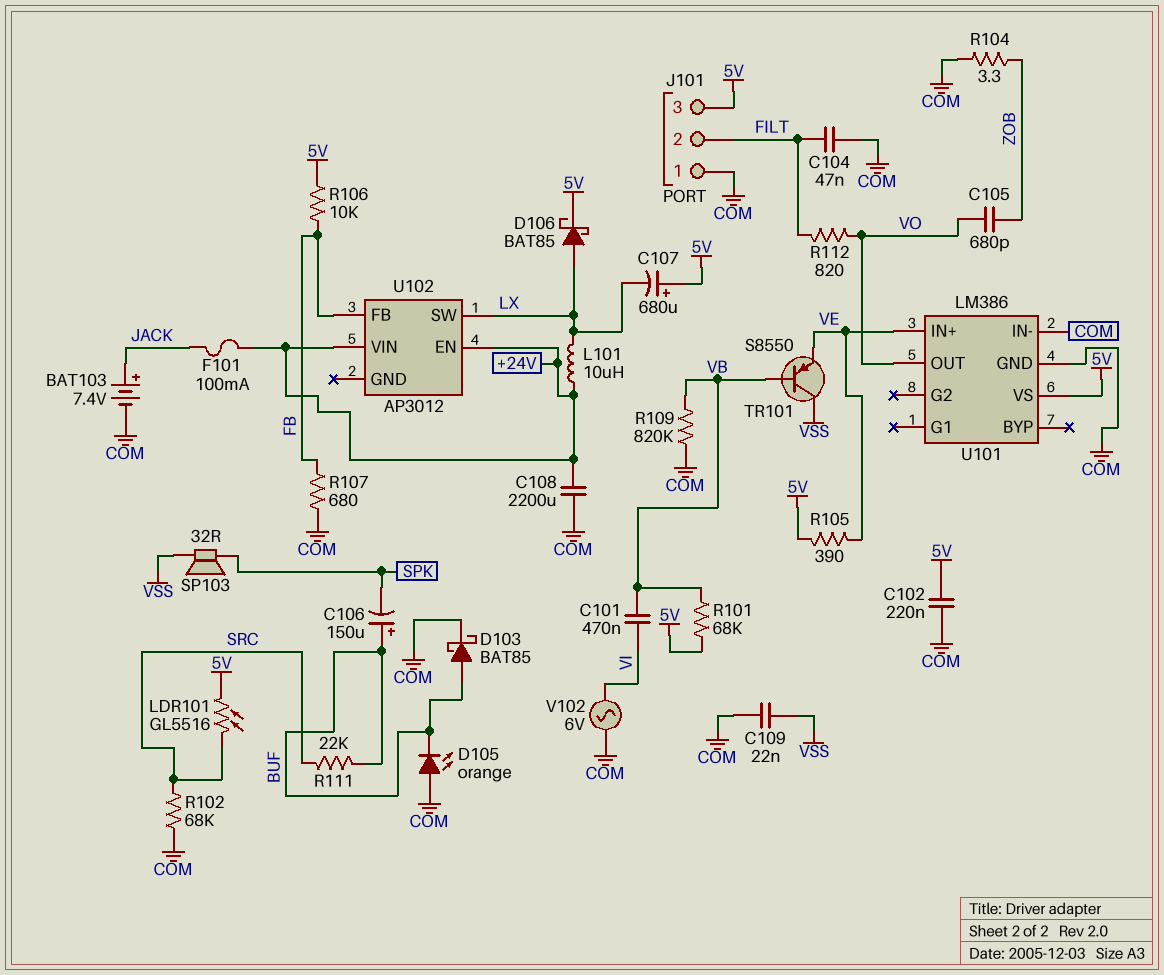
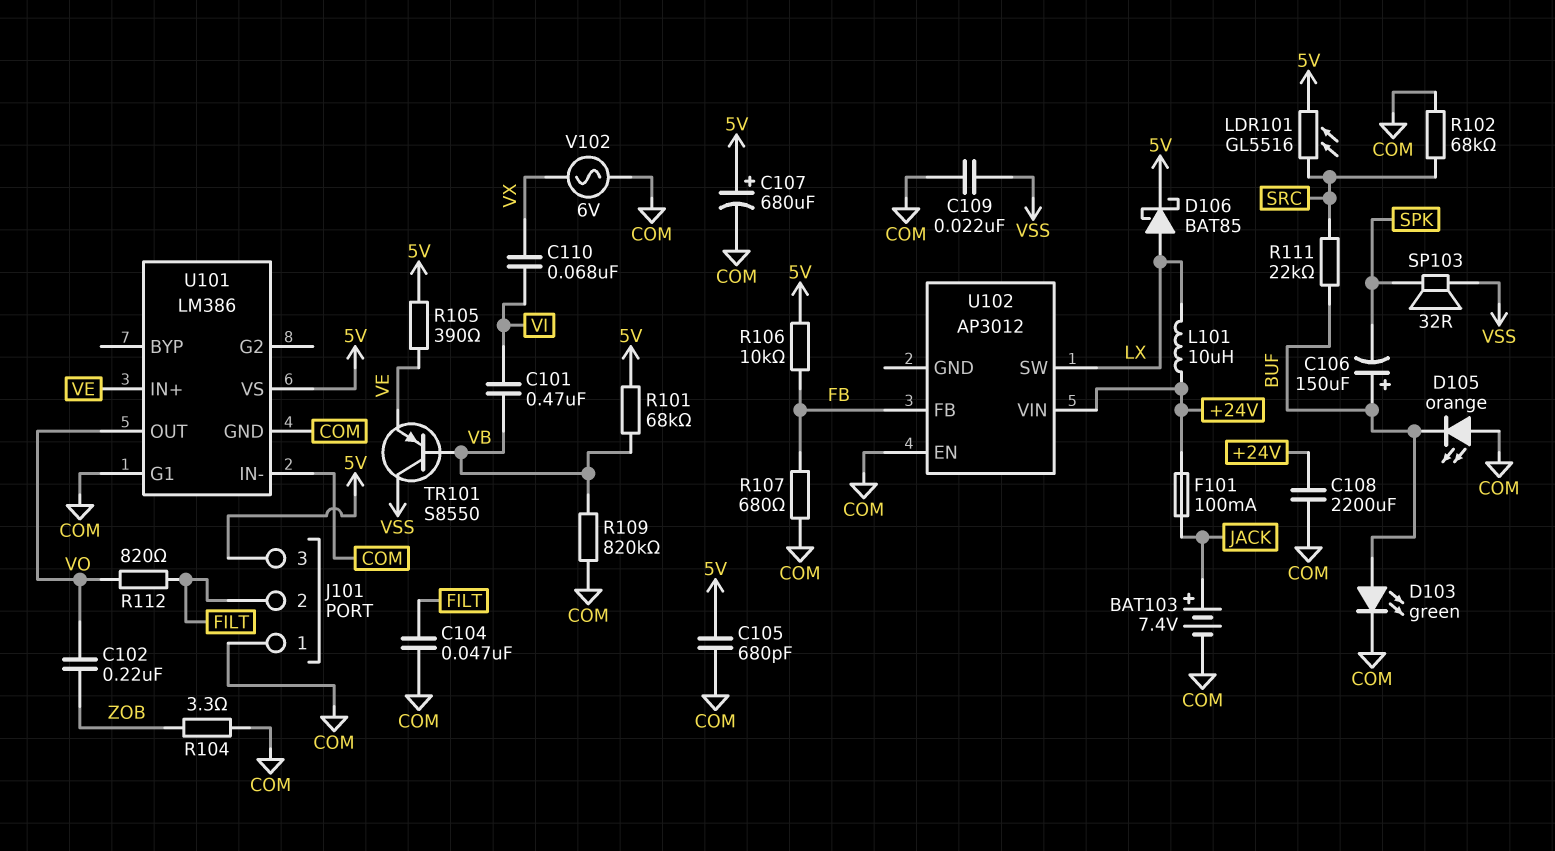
C102: 220nF (5V, COM) -> 220nF (VO, ZOB)
C105: 680pF (VO, ZOB) -> 680pF (5V, COM)
C107: 680uF (plus 5V, minus LX) -> 680uF (plus 5V, minus COM)
C110: none -> 68nF (VI, VX)
D103: schottky BAT85 (A BUF, K COM) -> LED green (A BUF, K COM)
U101 pin G1: none -> COM
U102 pin EN: +24V -> COM
V102: AC 6V (COM, VI) -> AC 6V (COM, VX)

